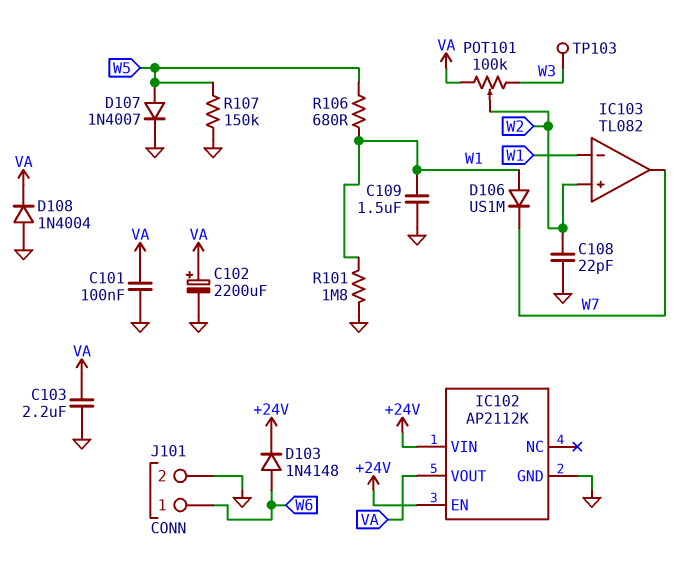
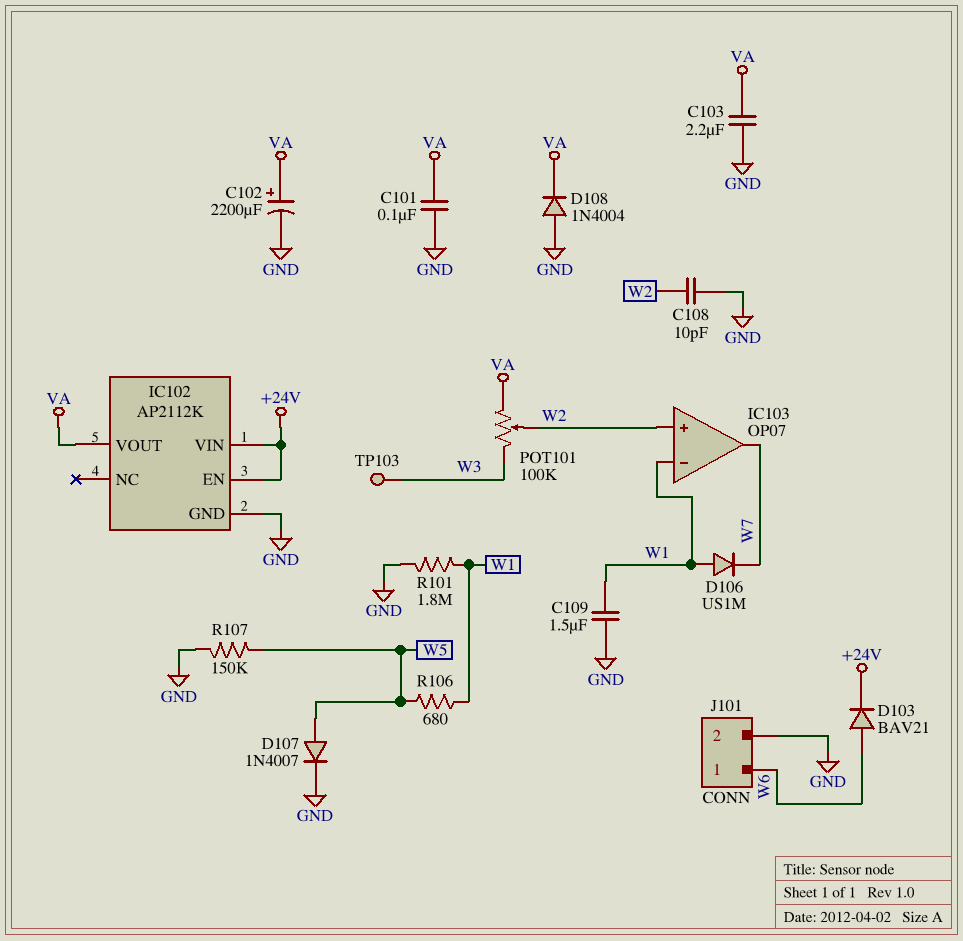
C108: 22pF (GND, W2) -> 10pF (GND, W2)
D103: diode 1N4148 (A W6, K +24V) -> diode BAV21 (A W6, K +24V)
IC103: TL082 -> OP07

